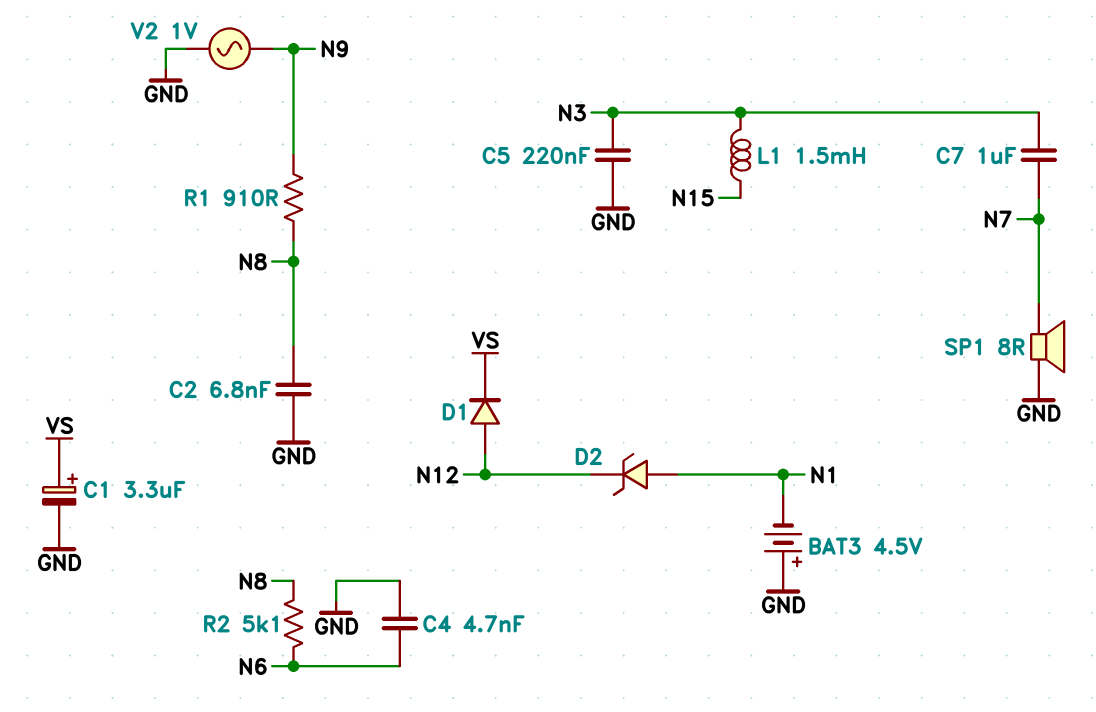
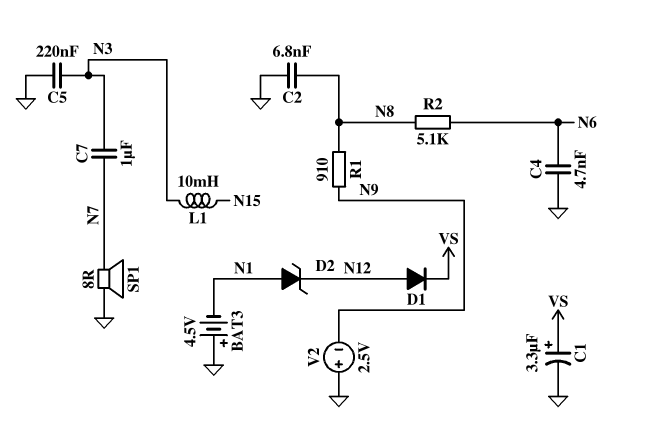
L1: 1.5mH (N3, N15) -> 10mH (N3, N15)
V2: AC 1V (GND, N9) -> 2.5V (plus GND, minus N9)

